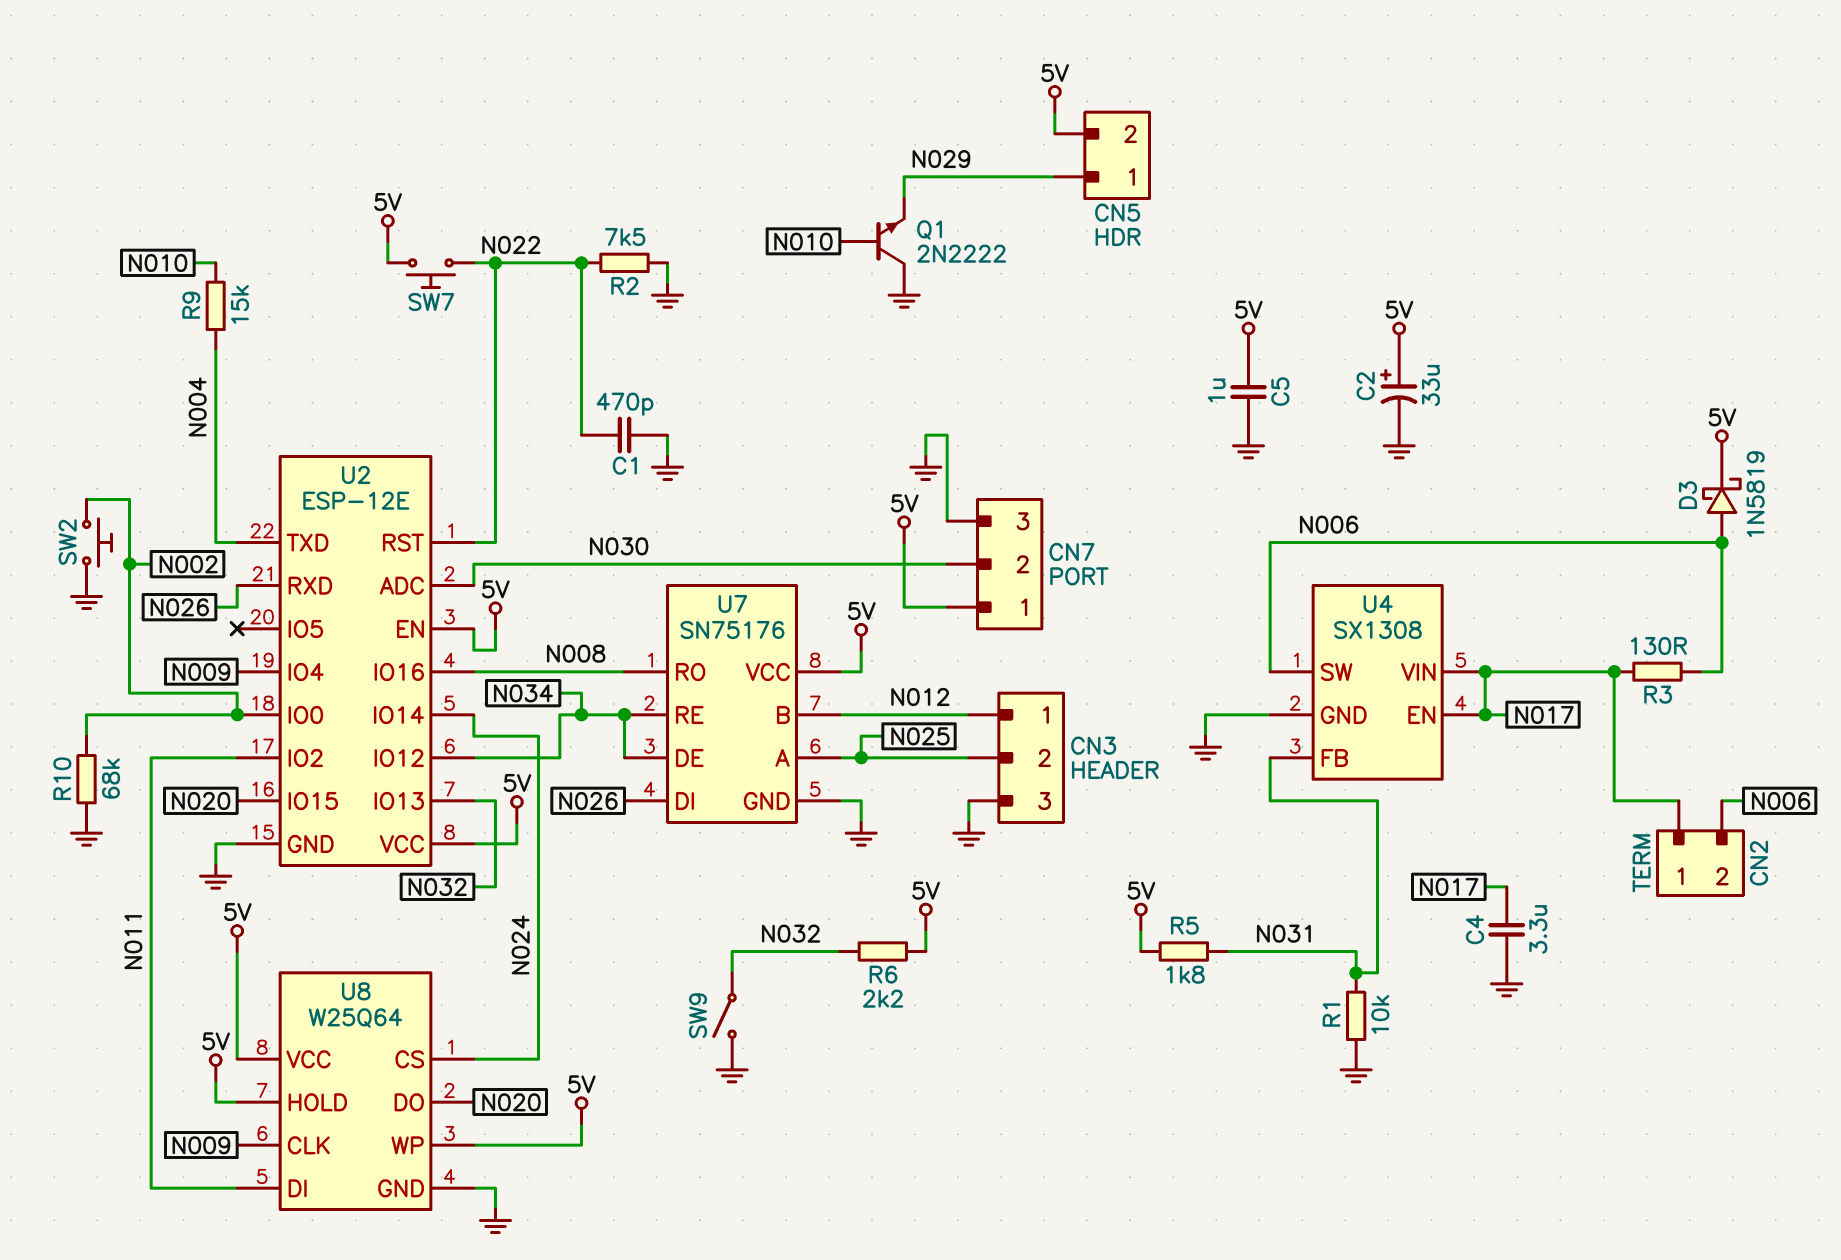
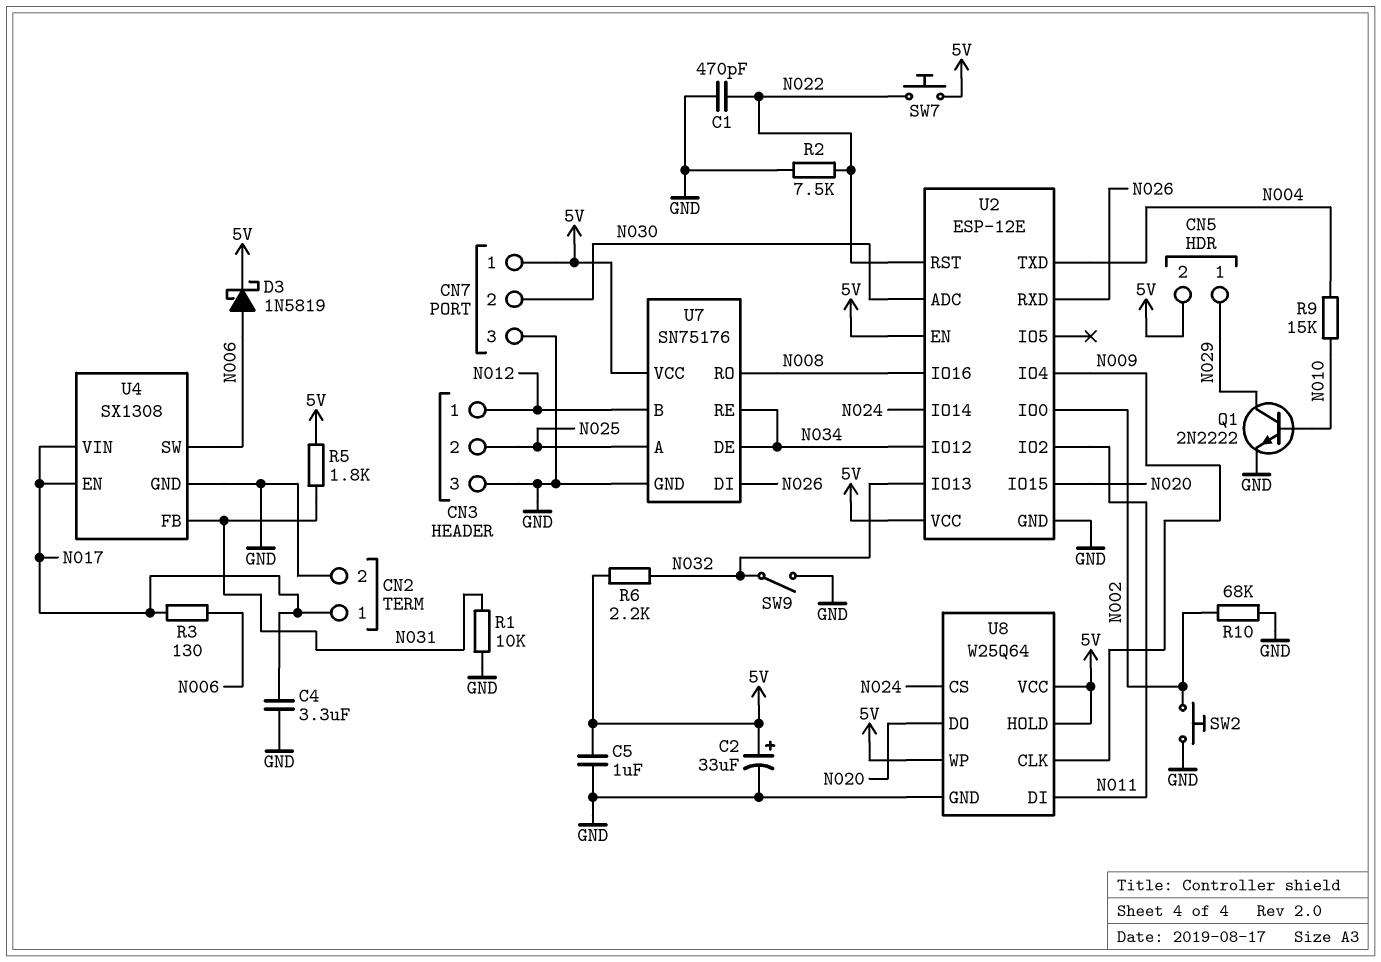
CN2 pin 2: N006 -> GND
Q1: NPN 2N2222 (B N010, C GND, E N029) -> NPN 2N2222 (B N010, C N029, E GND)

